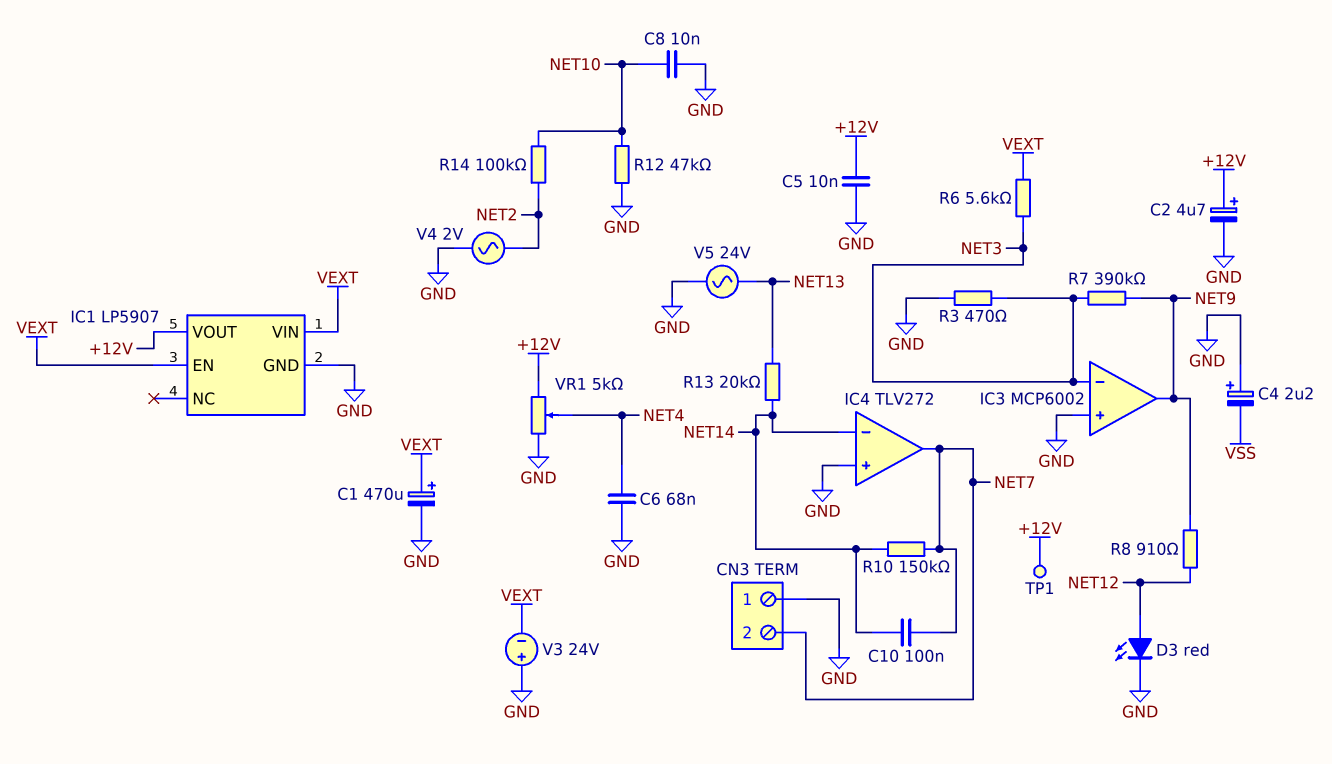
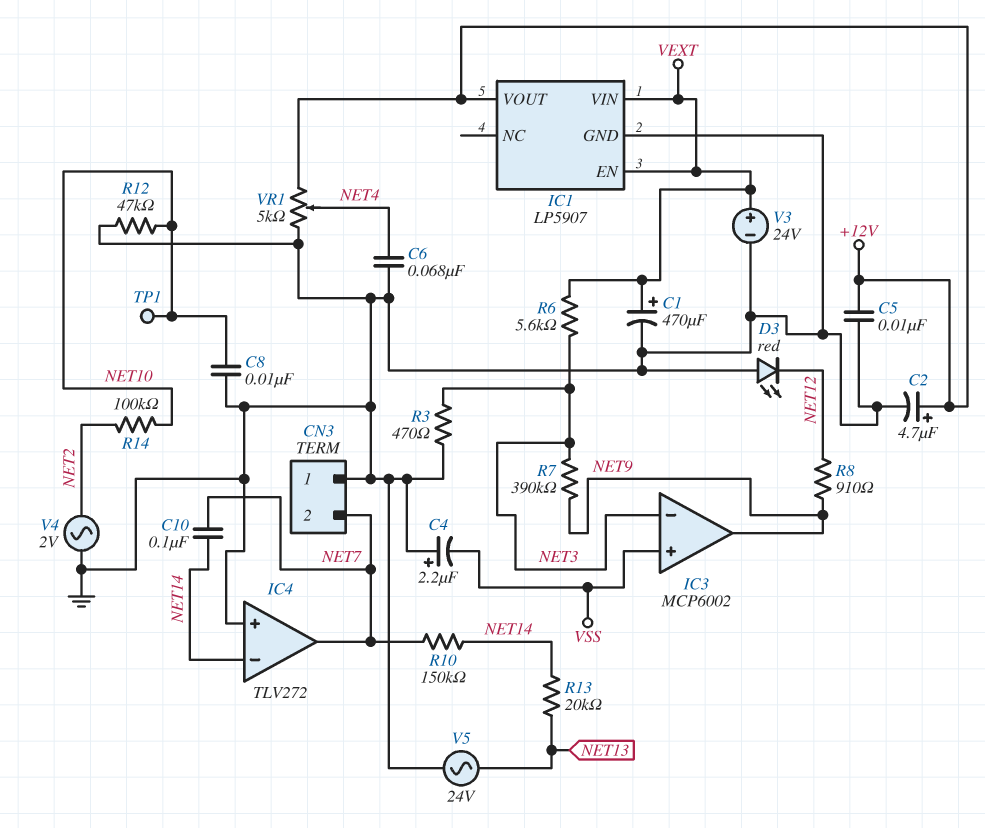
D3: LED red (A NET12, K GND) -> LED red (A GND, K NET12)
IC3 pin in+: GND -> VSS
TP1: test point (+12V) -> test point (NET10)
V3: 24V (plus GND, minus VEXT) -> 24V (plus VEXT, minus GND)

